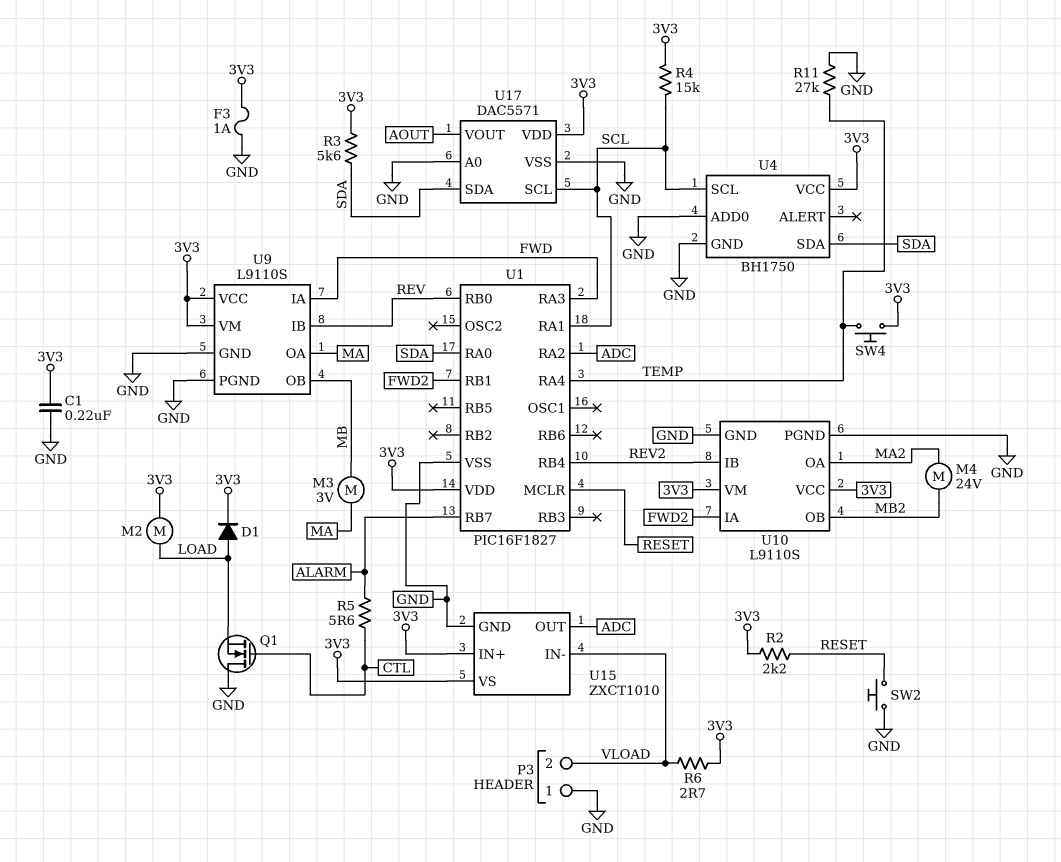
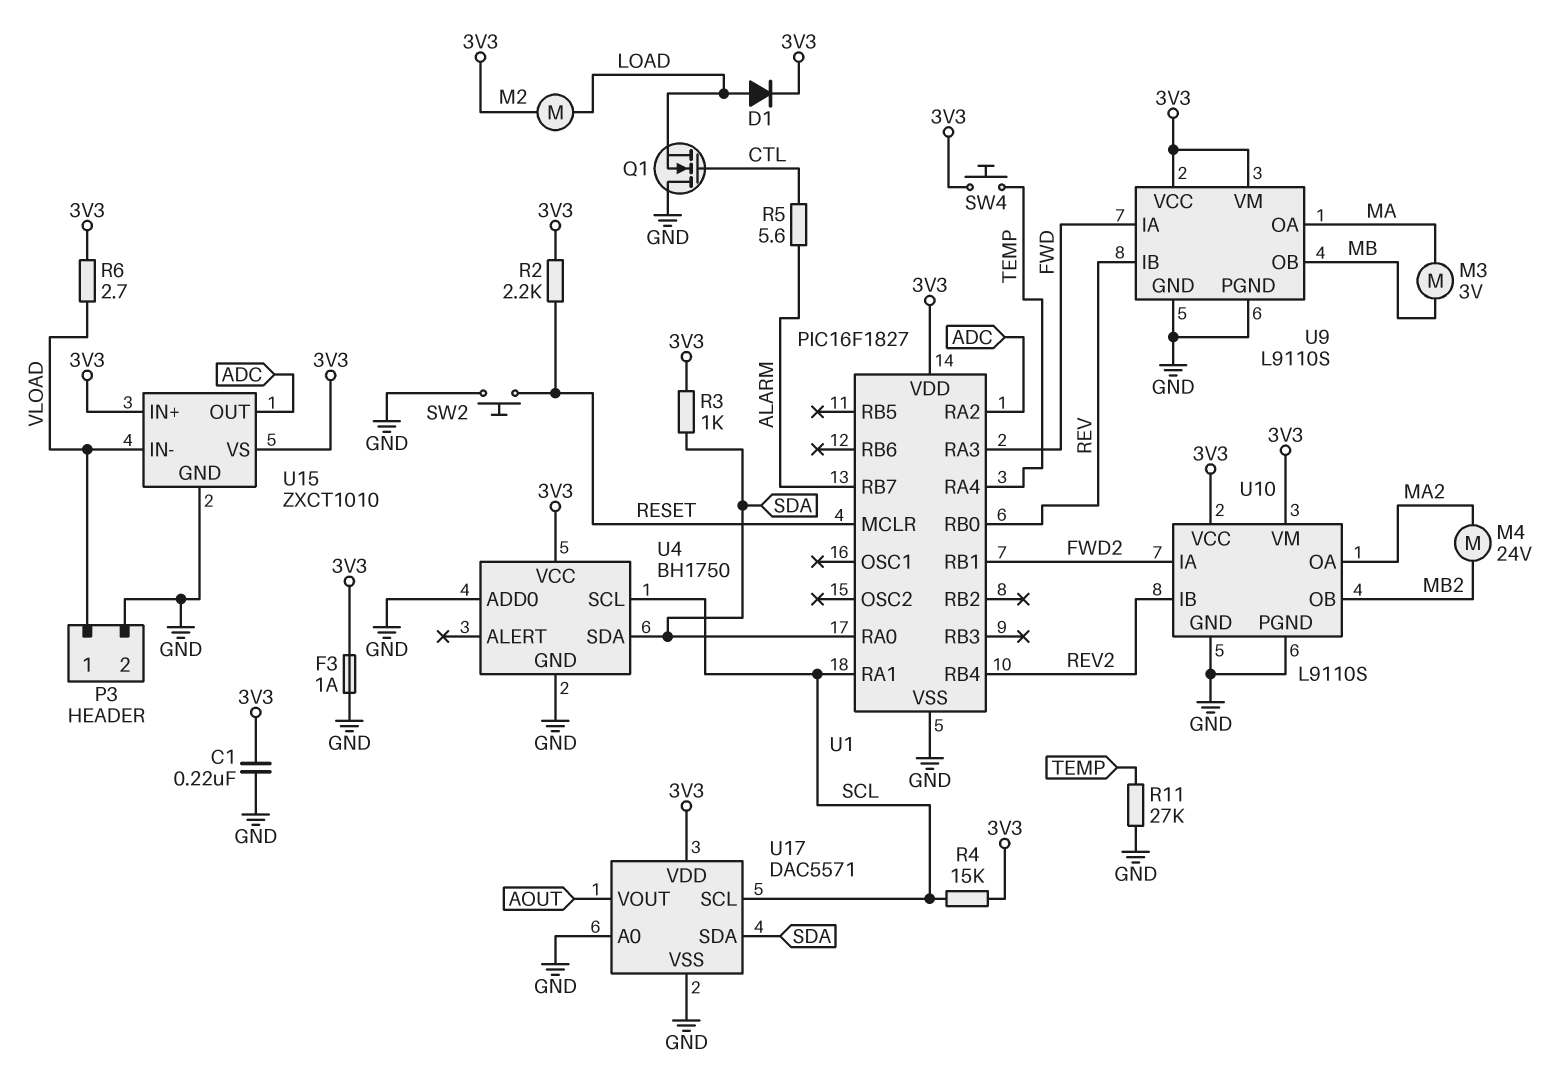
P3 pin 1: GND -> VLOAD
P3 pin 2: VLOAD -> GND
R3: 5.6k (3V3, SDA) -> 1k (3V3, SDA)

